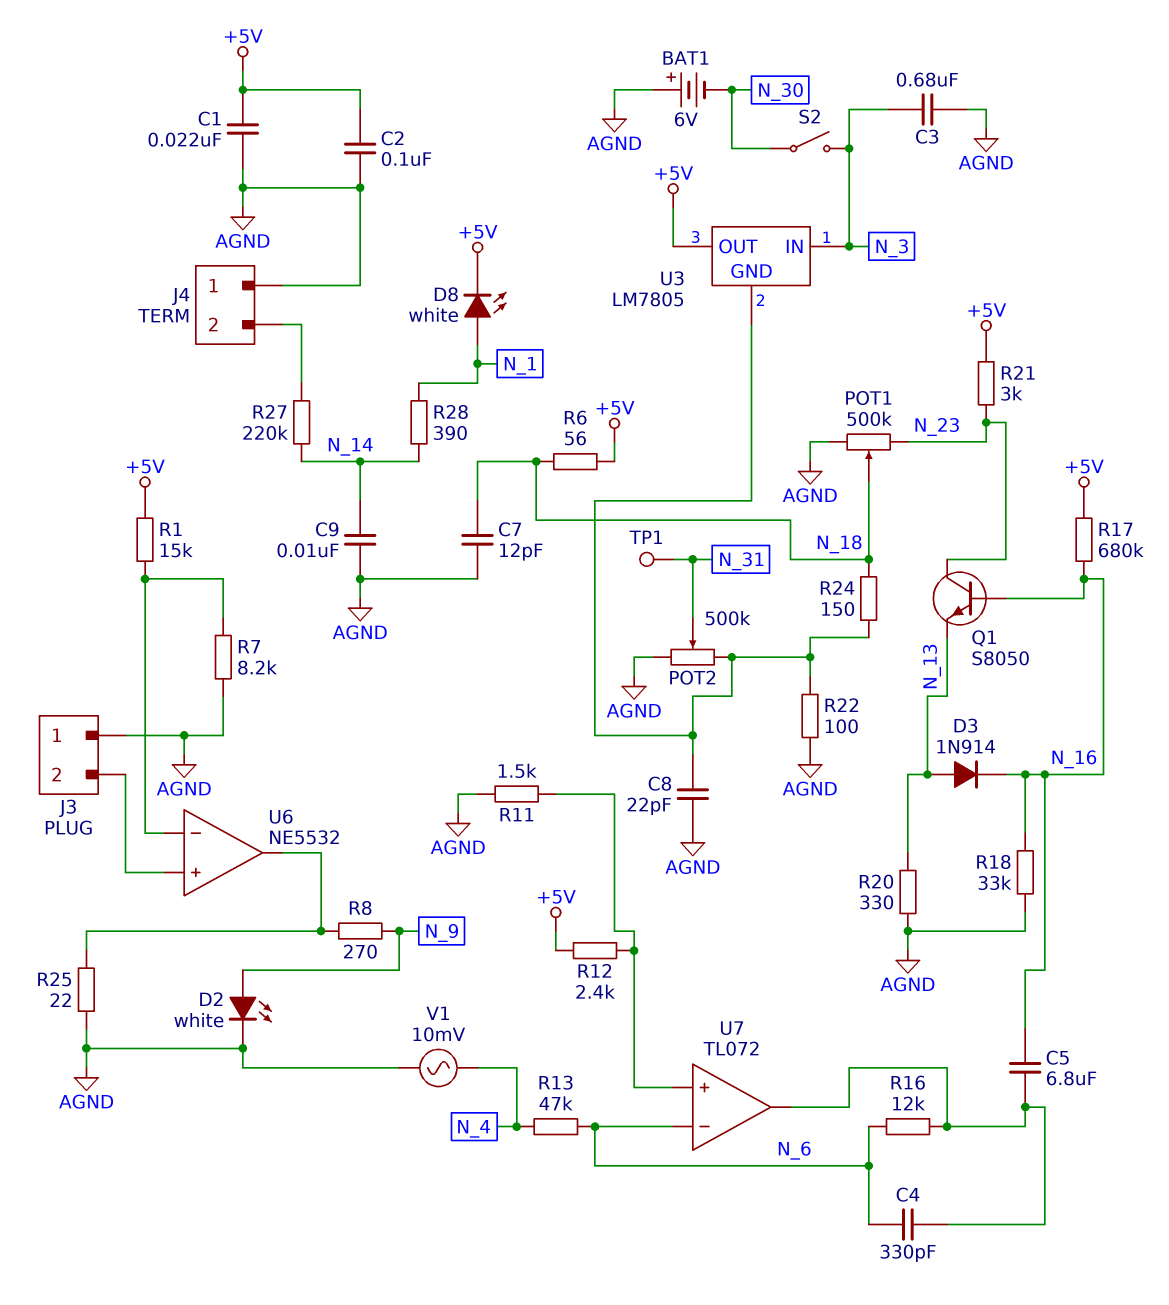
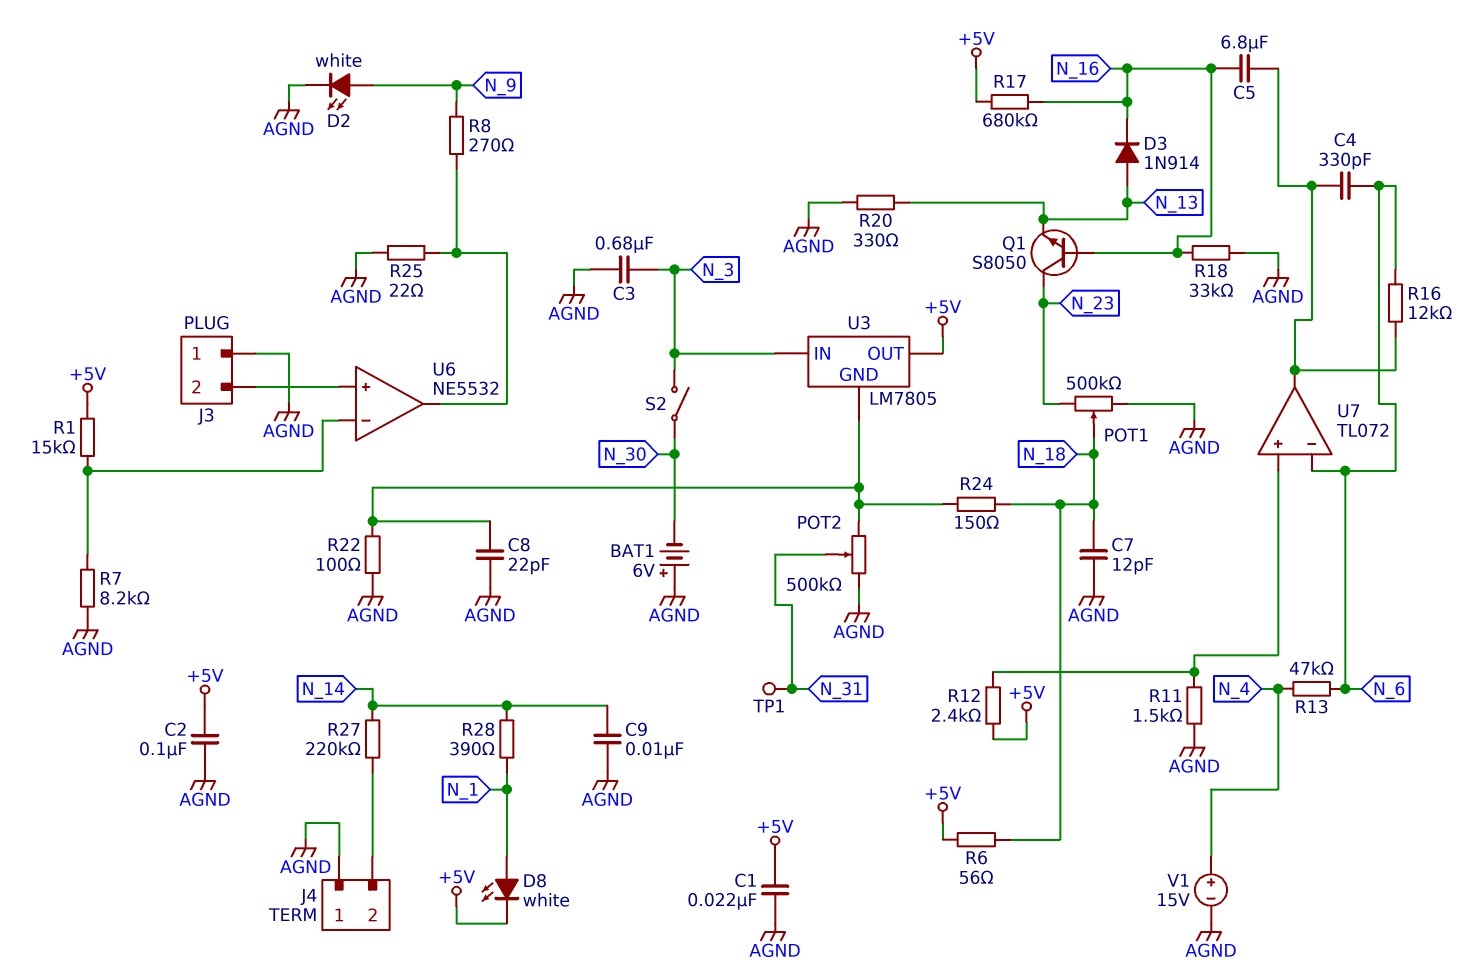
R21: 3k (+5V, N_23) -> none
V1: AC 10mV (AGND, N_4) -> 15V (plus N_4, minus AGND)

